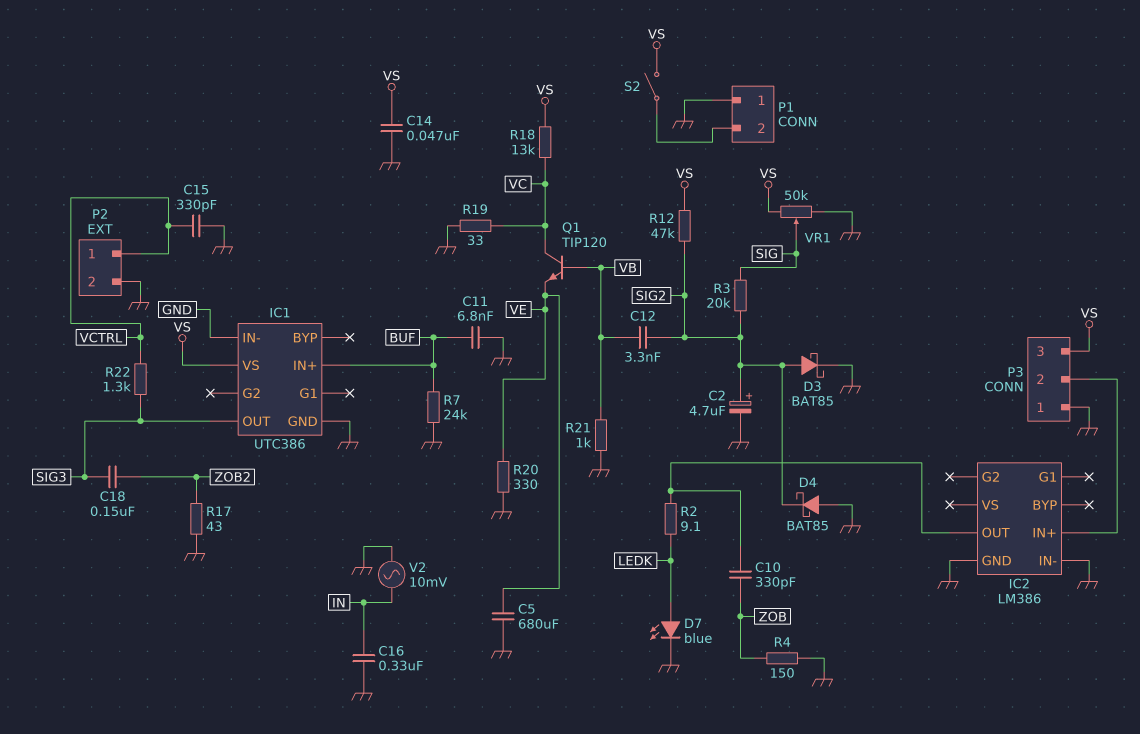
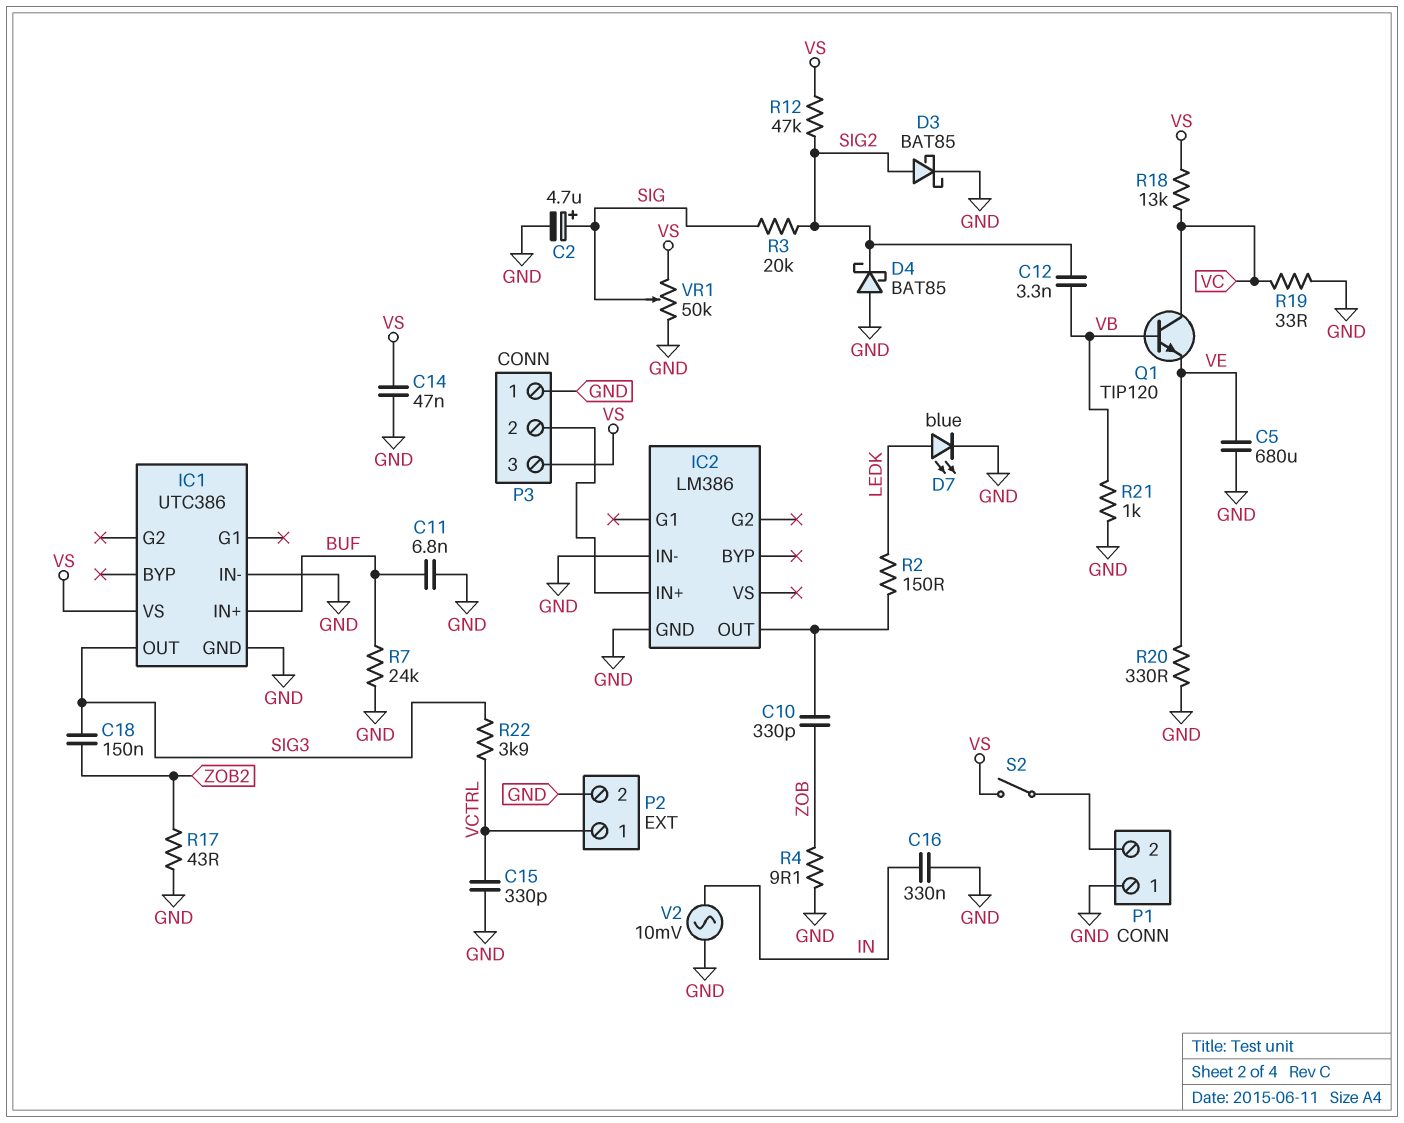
C2: 4.7uF (plus SIG2, minus GND) -> 4.7uF (plus SIG, minus GND)
R2: 9.1 (IC2/OUT, LEDK) -> 150 (IC2/OUT, LEDK)
R4: 150 (GND, ZOB) -> 9.1 (GND, ZOB)
R22: 1.3k (SIG3, VCTRL) -> 3.9k (SIG3, VCTRL)

